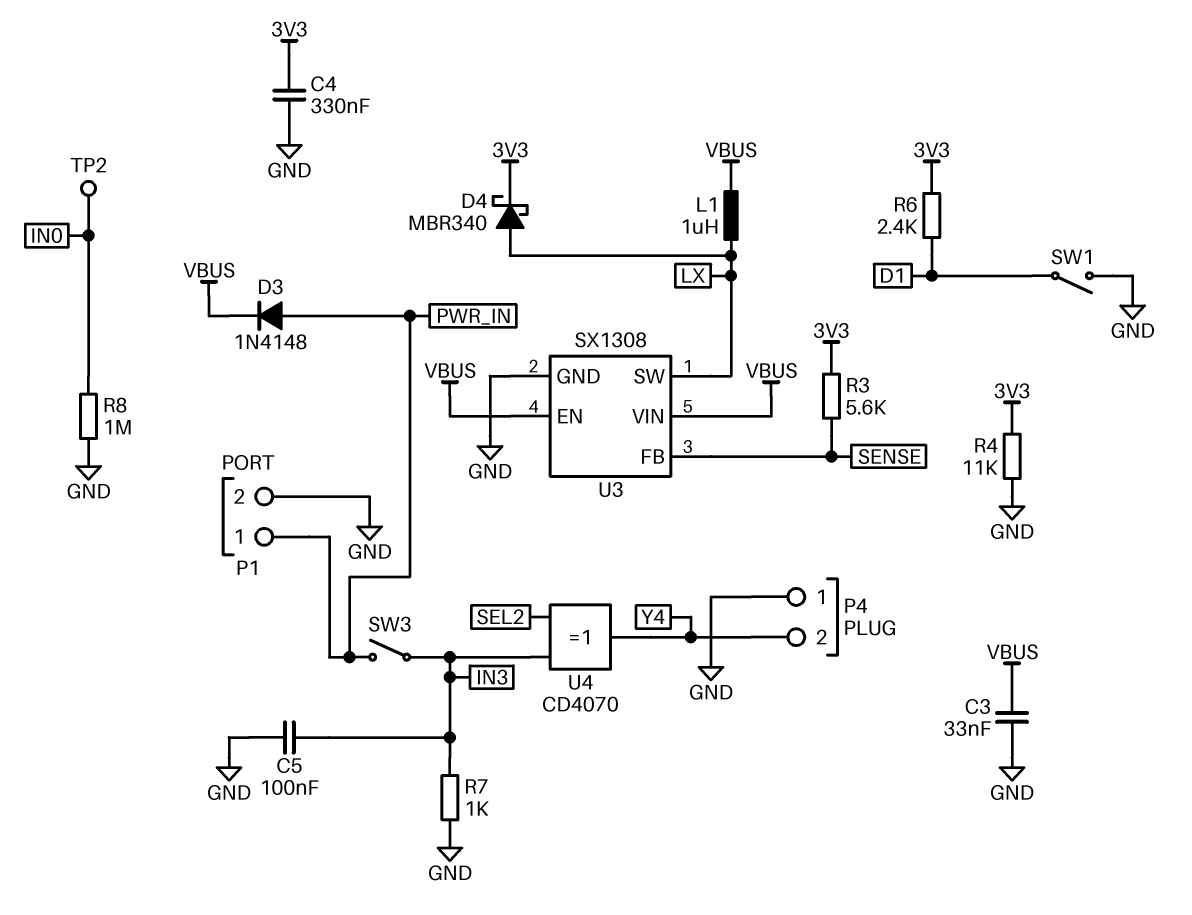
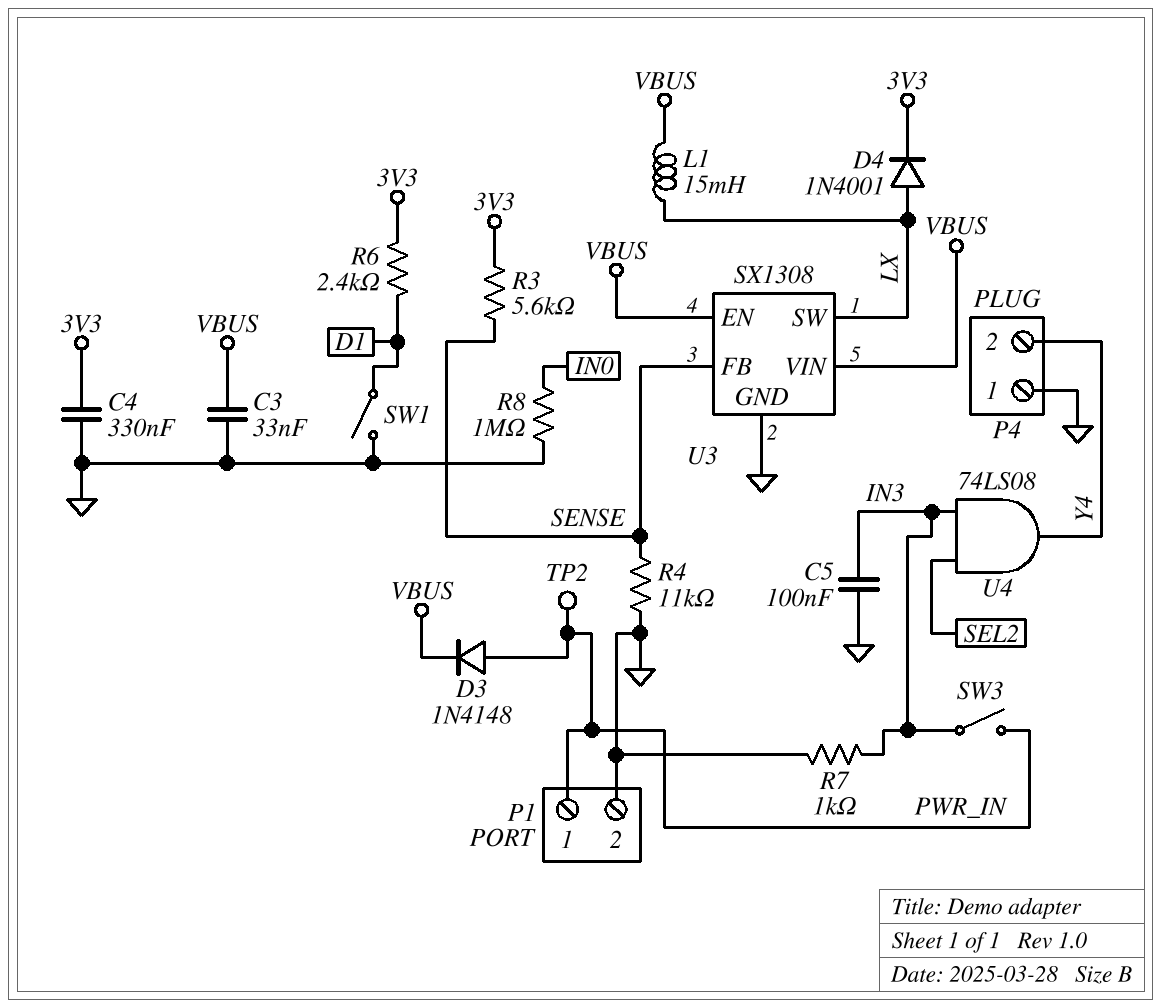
D4: schottky MBR340 (A LX, K 3V3) -> diode 1N4001 (A LX, K 3V3)
L1: 1uH (LX, VBUS) -> 15mH (LX, VBUS)
R4: 11k (3V3, GND) -> 11k (GND, SENSE)
TP2: test point (IN0) -> test point (PWR_IN)
U4: XOR CD4070 (in IN3, in SEL2, out Y4) -> AND 74LS08 (in IN3, in SEL2, out Y4)

